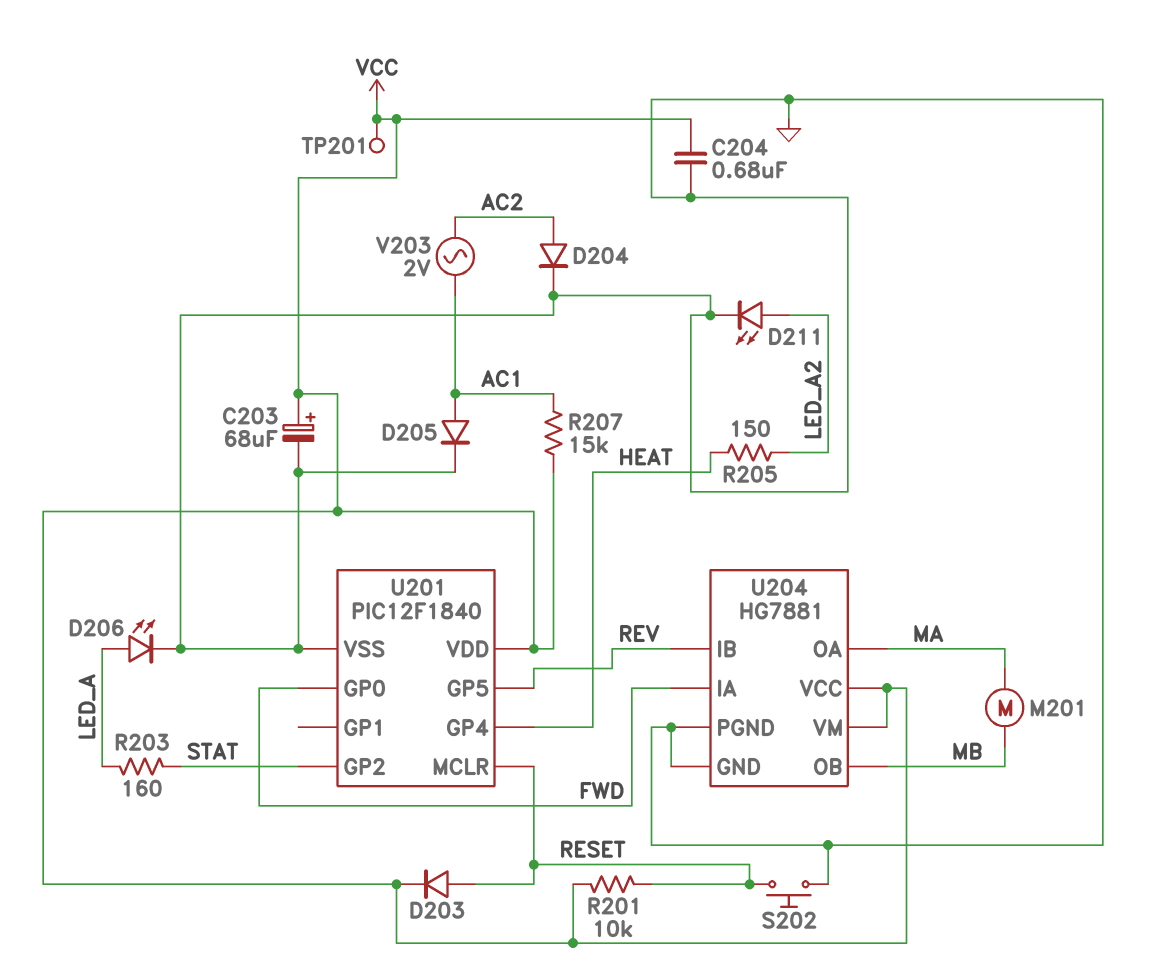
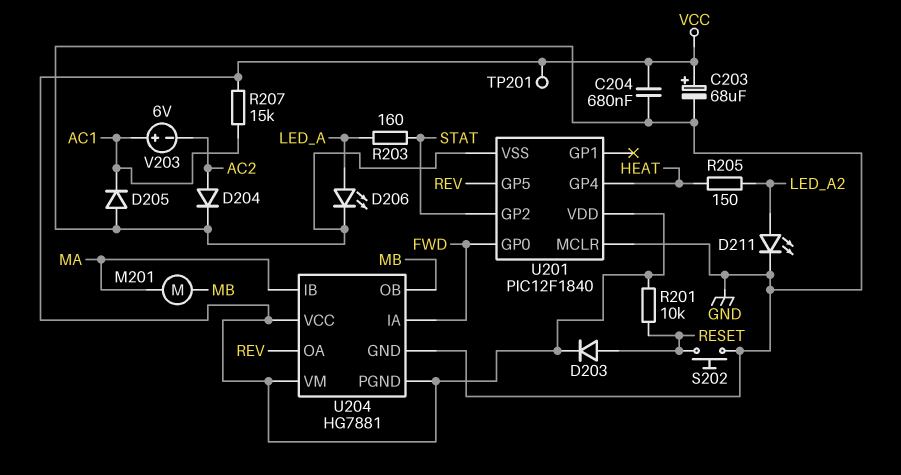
D205: diode (A AC1, K GND) -> diode (A GND, K AC1)
U201 pin MCLR: RESET -> GND
U204 pin IB: REV -> MA
U204 pin OA: MA -> REV
U204 pin PGND: GND -> VCC
V203: AC 2V (AC1, AC2) -> 6V (plus AC1, minus AC2)

